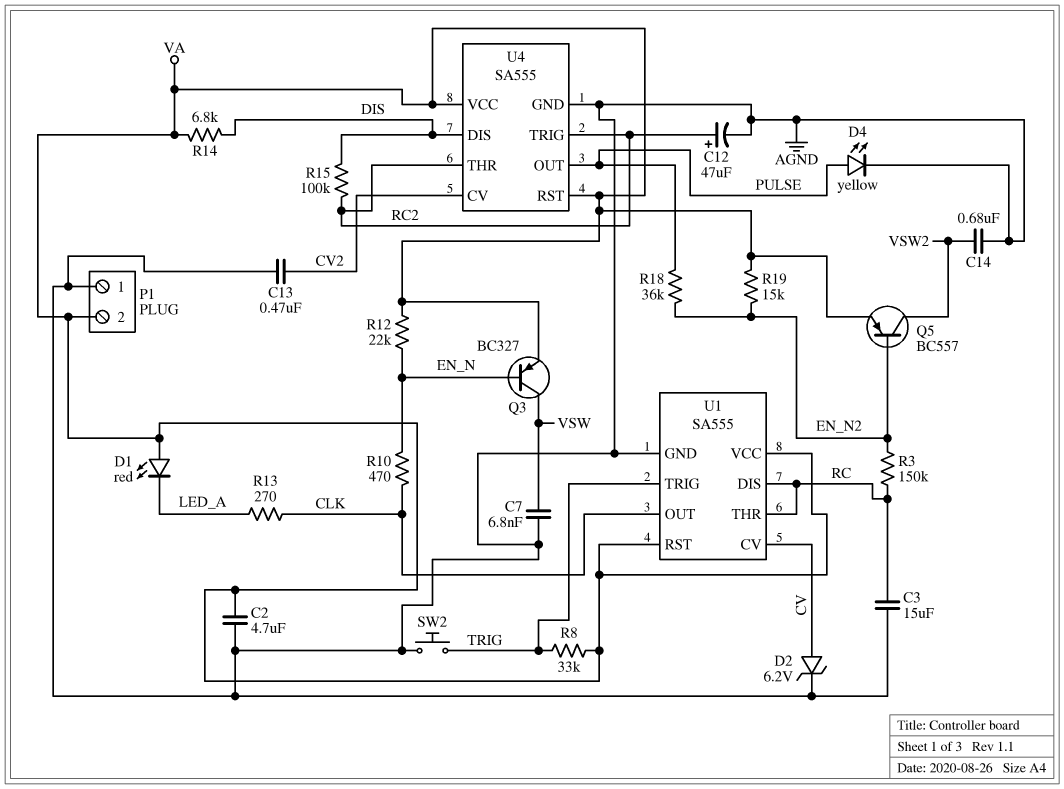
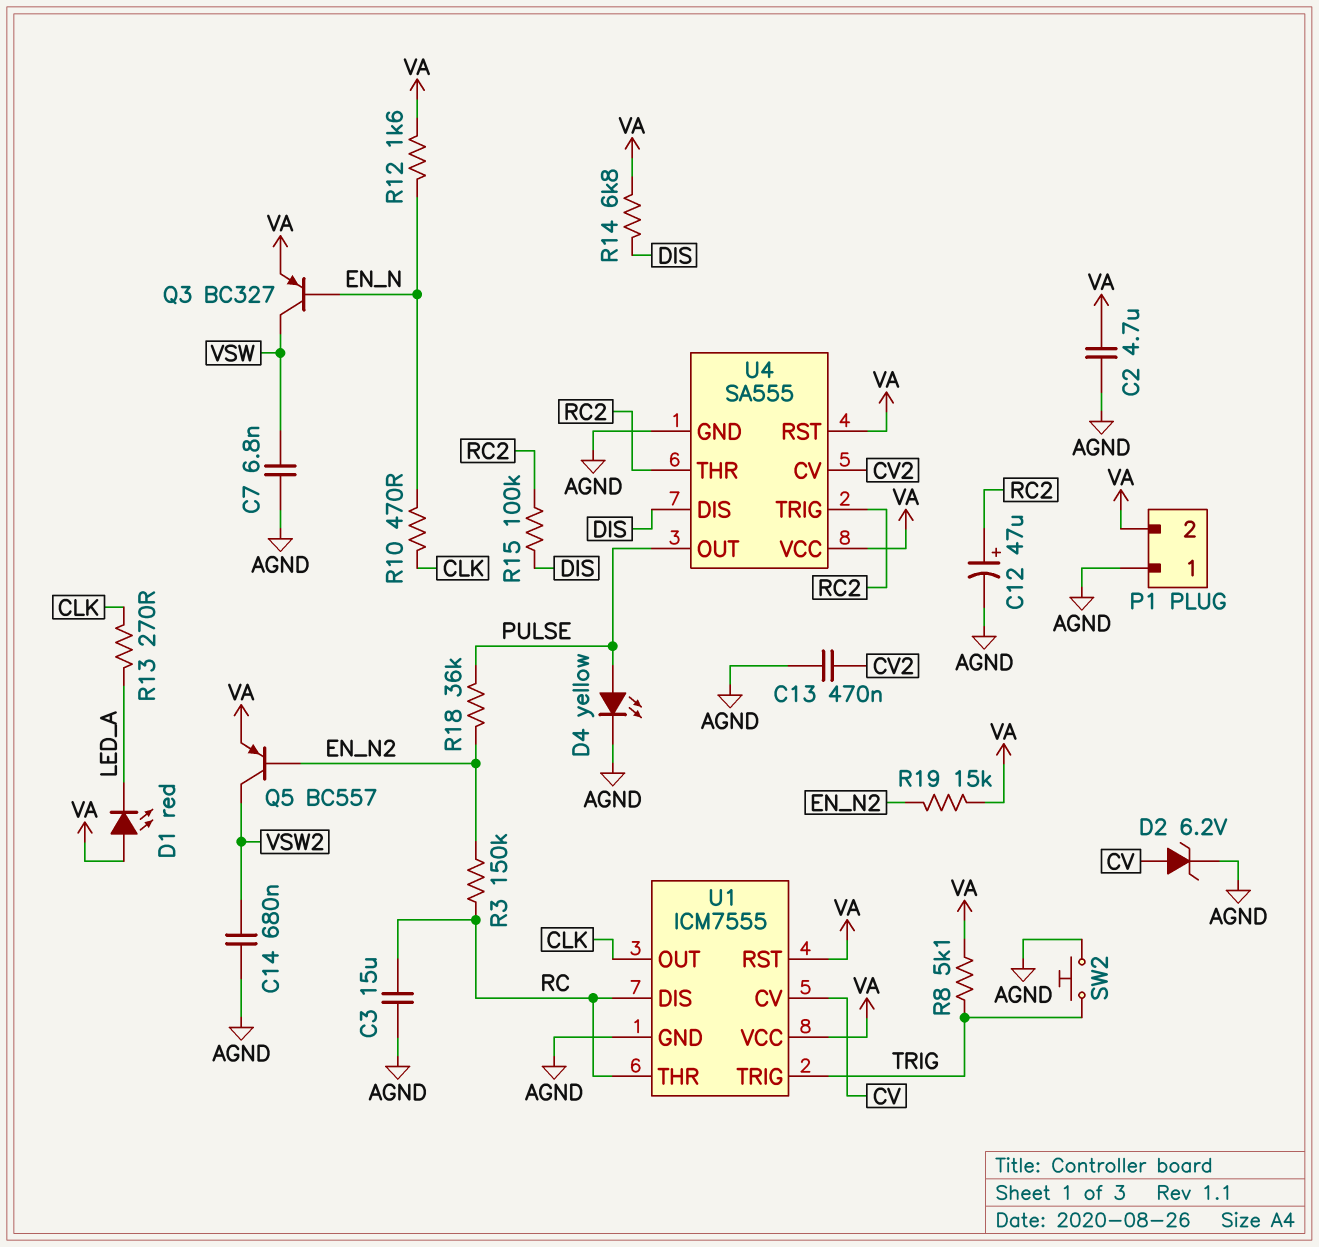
R8: 33k (TRIG, VA) -> 5.1k (TRIG, VA)
R12: 22k (EN_N, VA) -> 1.6k (EN_N, VA)
U1: SA555 -> ICM7555

